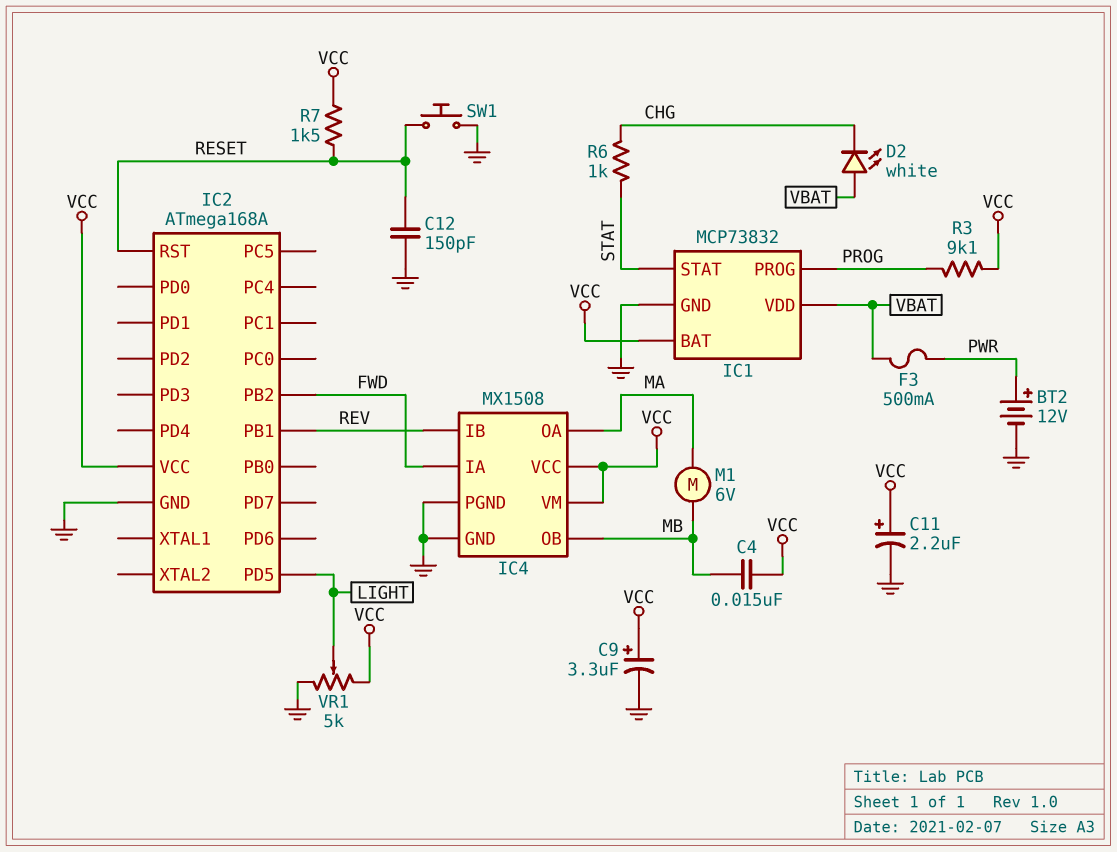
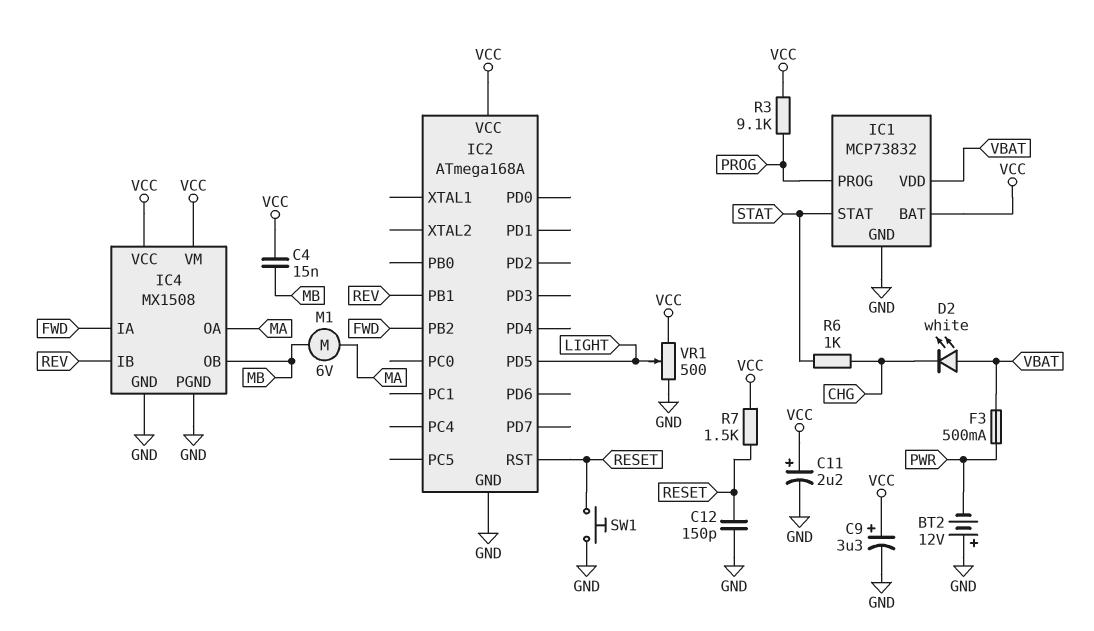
BT2: 12V (plus PWR, minus GND) -> 12V (plus GND, minus PWR)
VR1: 5k (GND, VCC, wiper LIGHT) -> 500 (GND, VCC, wiper LIGHT)

